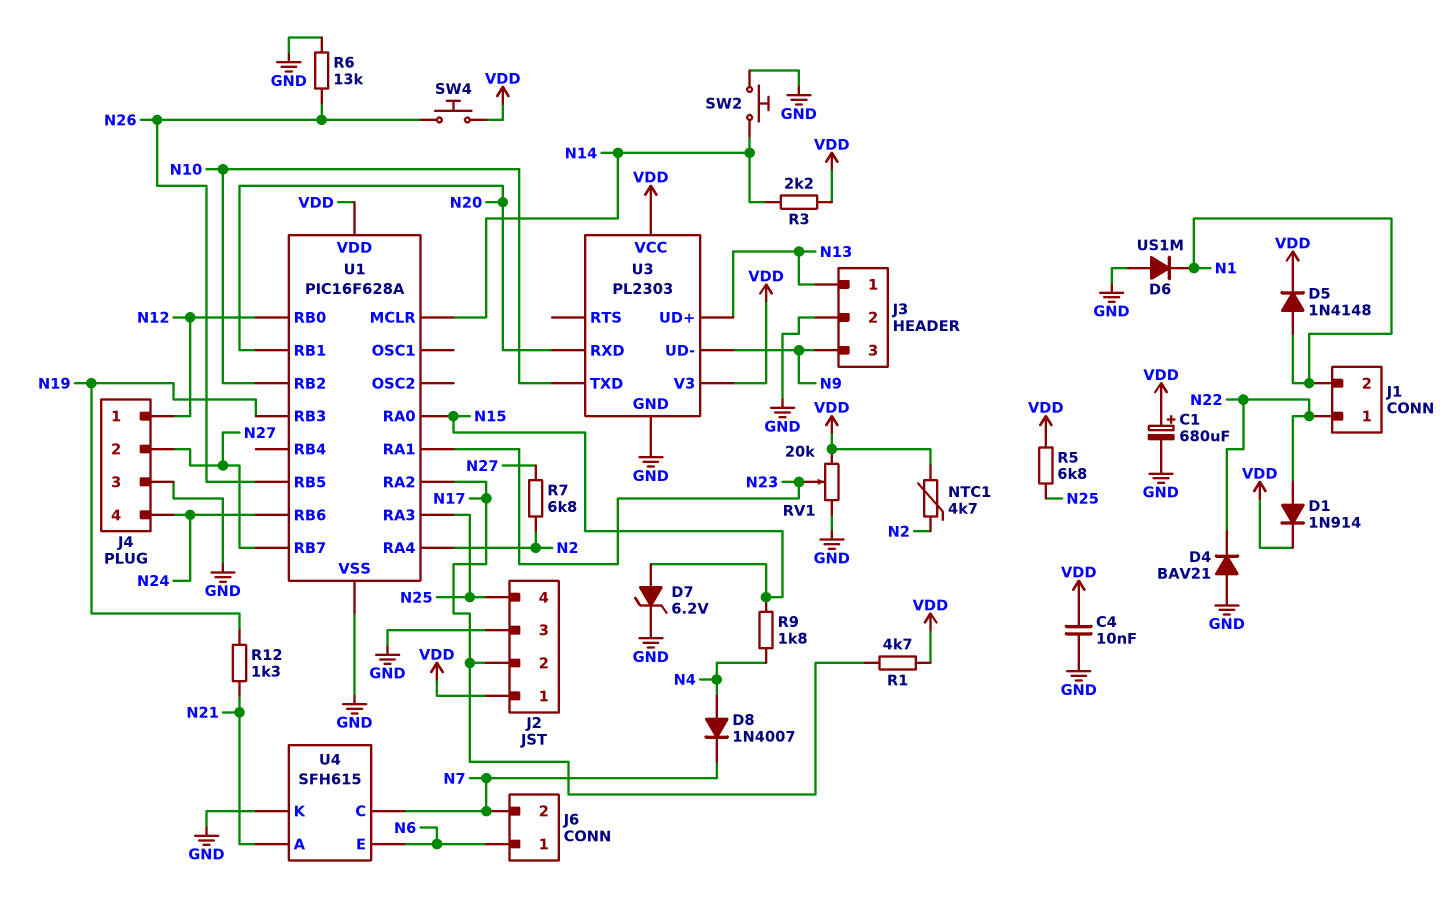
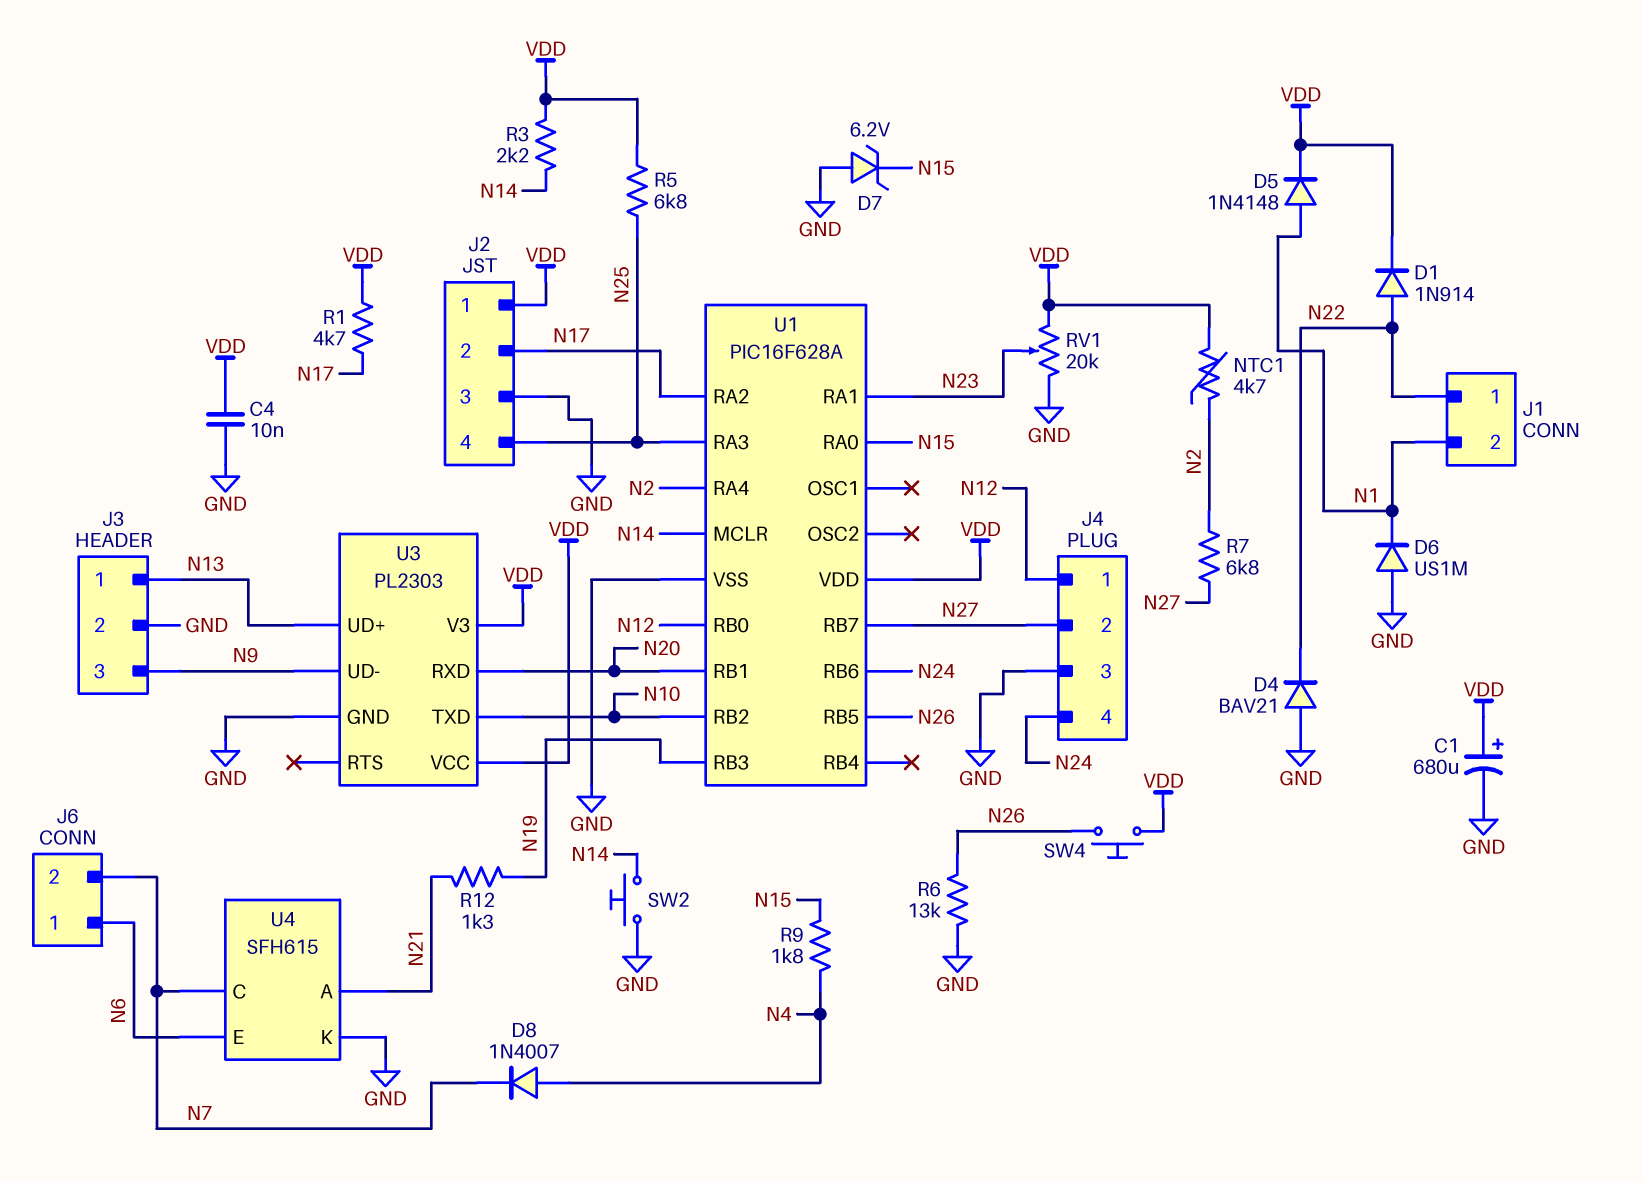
D7: zener 6.2V (A N15, K GND) -> zener 6.2V (A GND, K N15)

